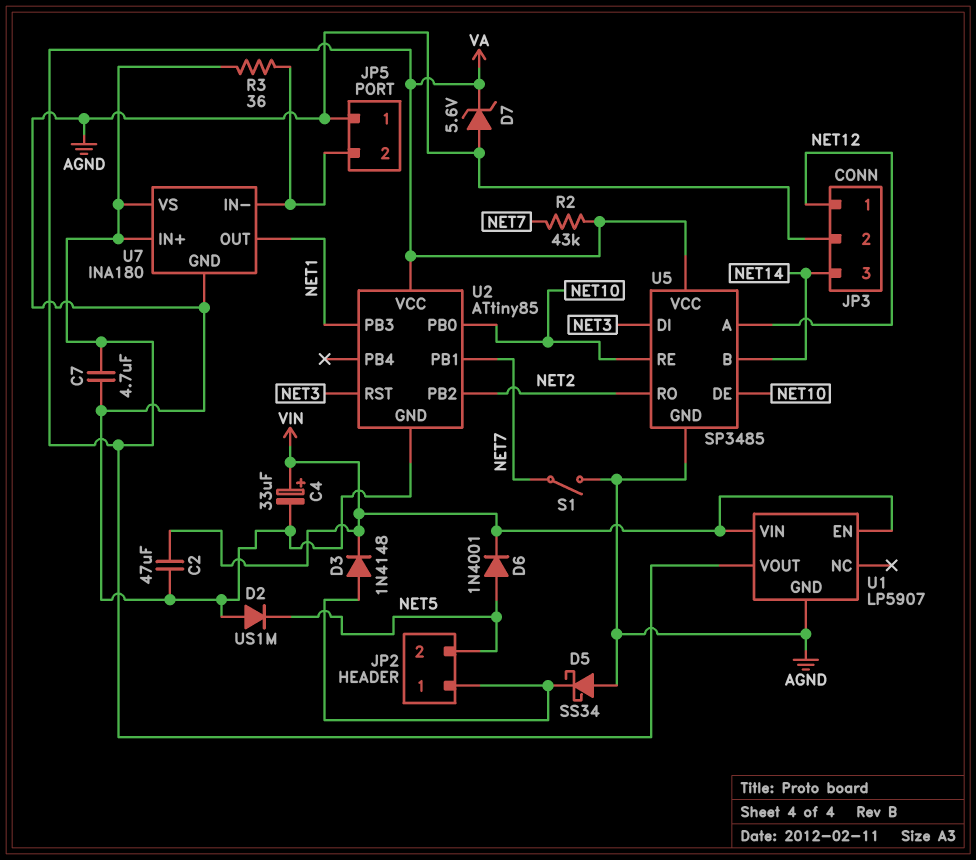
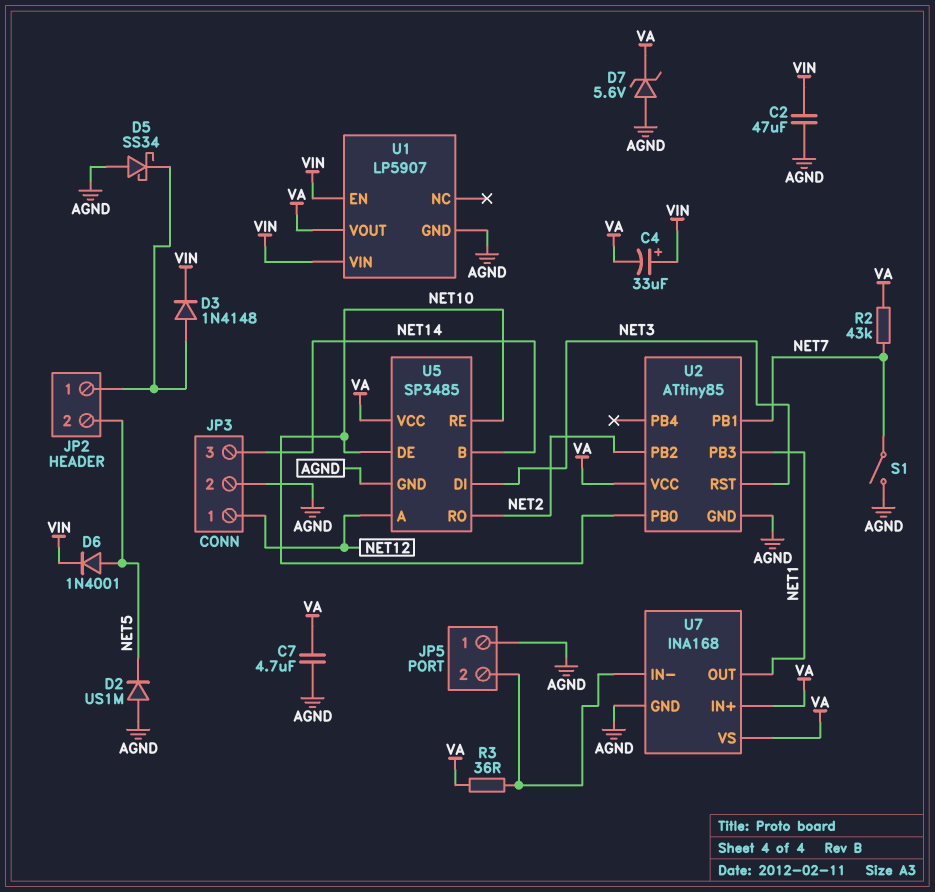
C4: 33uF (plus VIN, minus AGND) -> 33uF (plus VIN, minus VA)
U7: INA180 -> INA168

